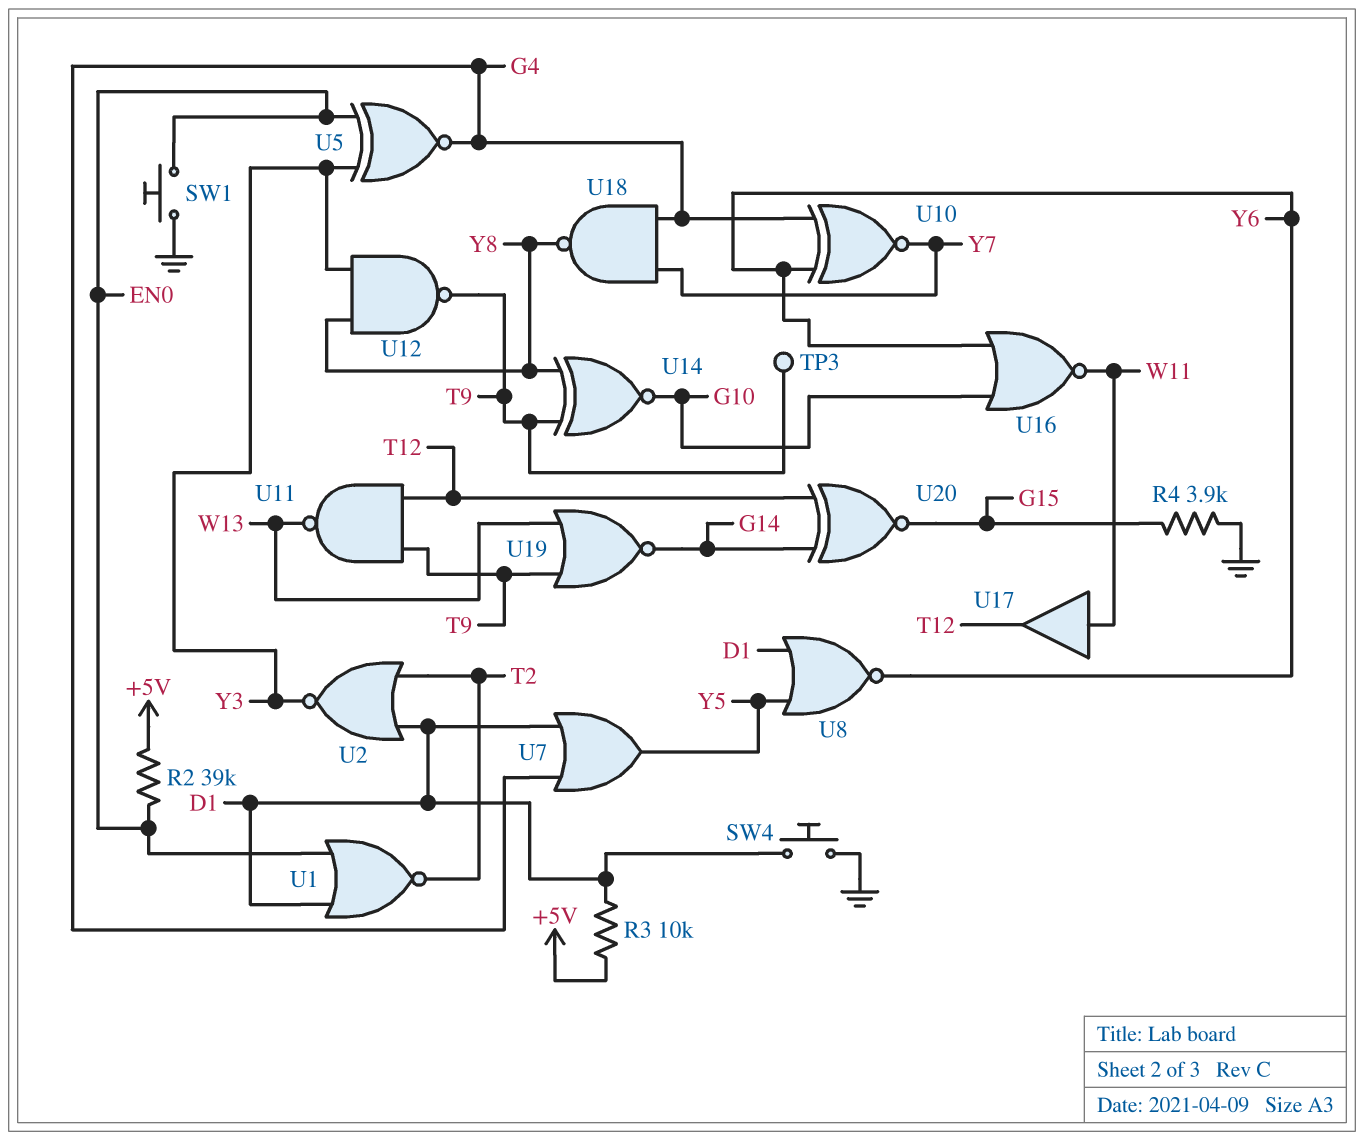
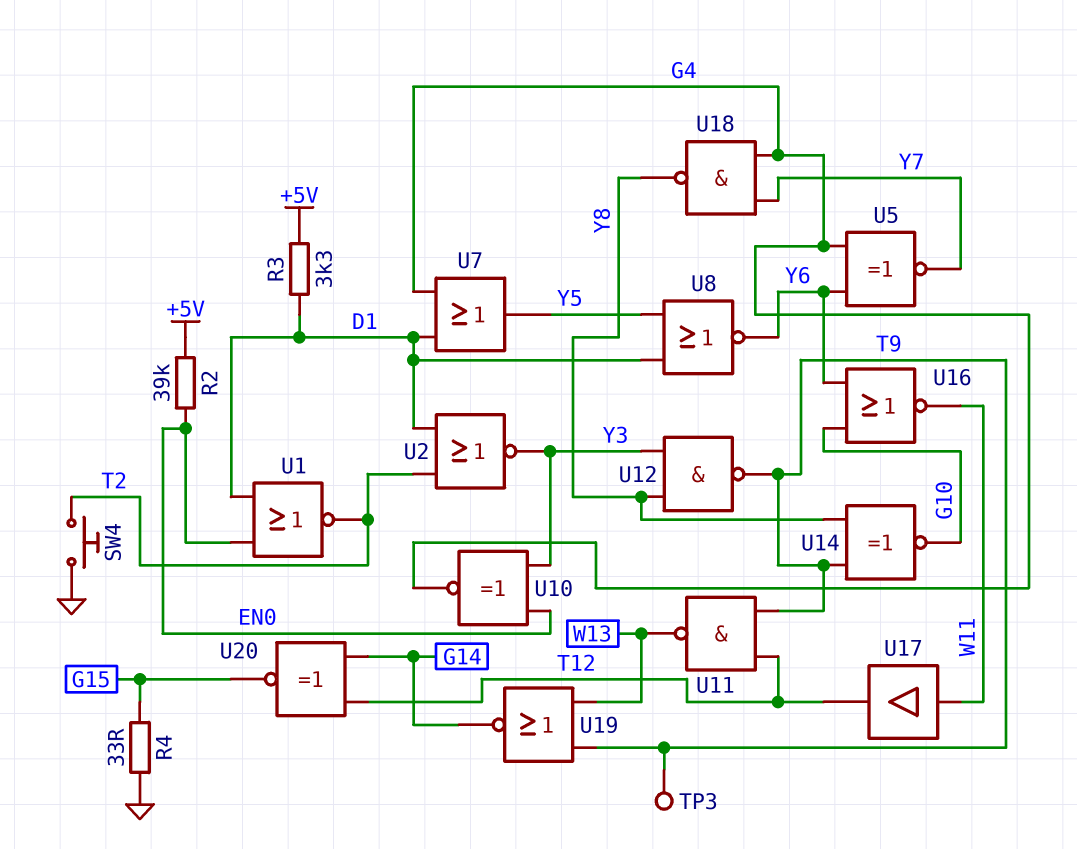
R3: 10k (+5V, D1) -> 3.3k (+5V, D1)
R4: 3.9k (G15, GND) -> 33 (G15, GND)
SW1: button (EN0, GND) -> none
SW4: button (D1, GND) -> button (GND, T2)
U5: XNOR (in EN0, in Y3, out G4) -> XNOR (in G4, in Y6, out Y7)
U10: XNOR (in G4, in Y6, out Y7) -> XNOR (in EN0, in Y3, out G4)

